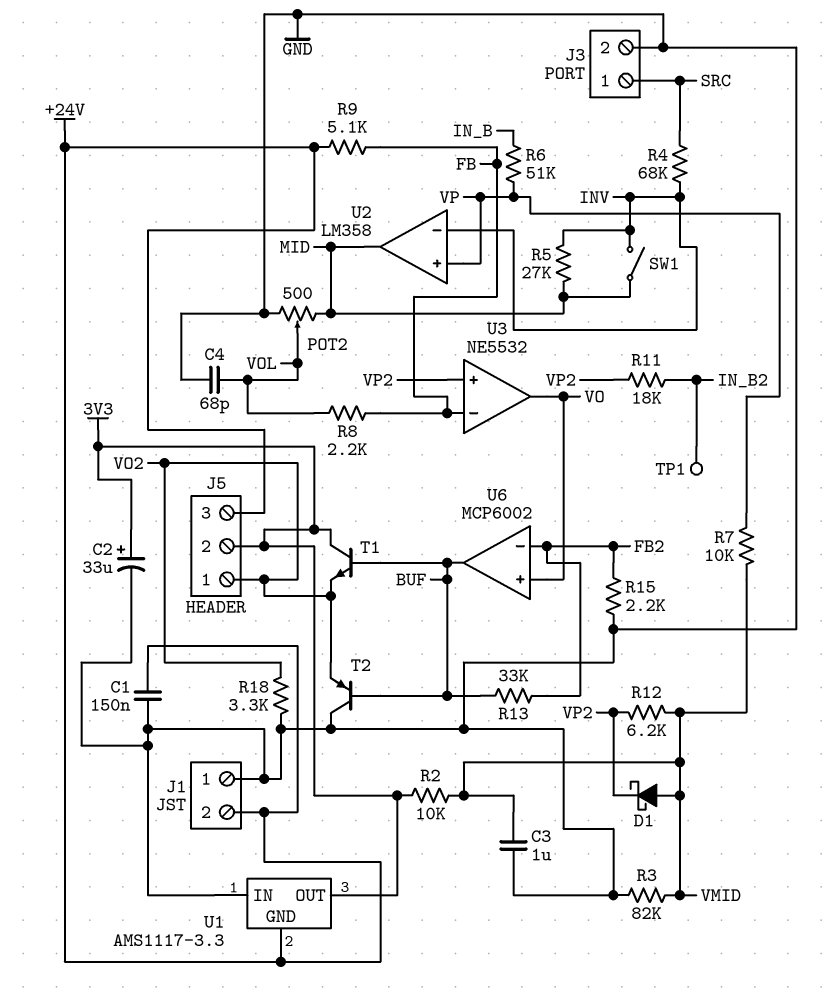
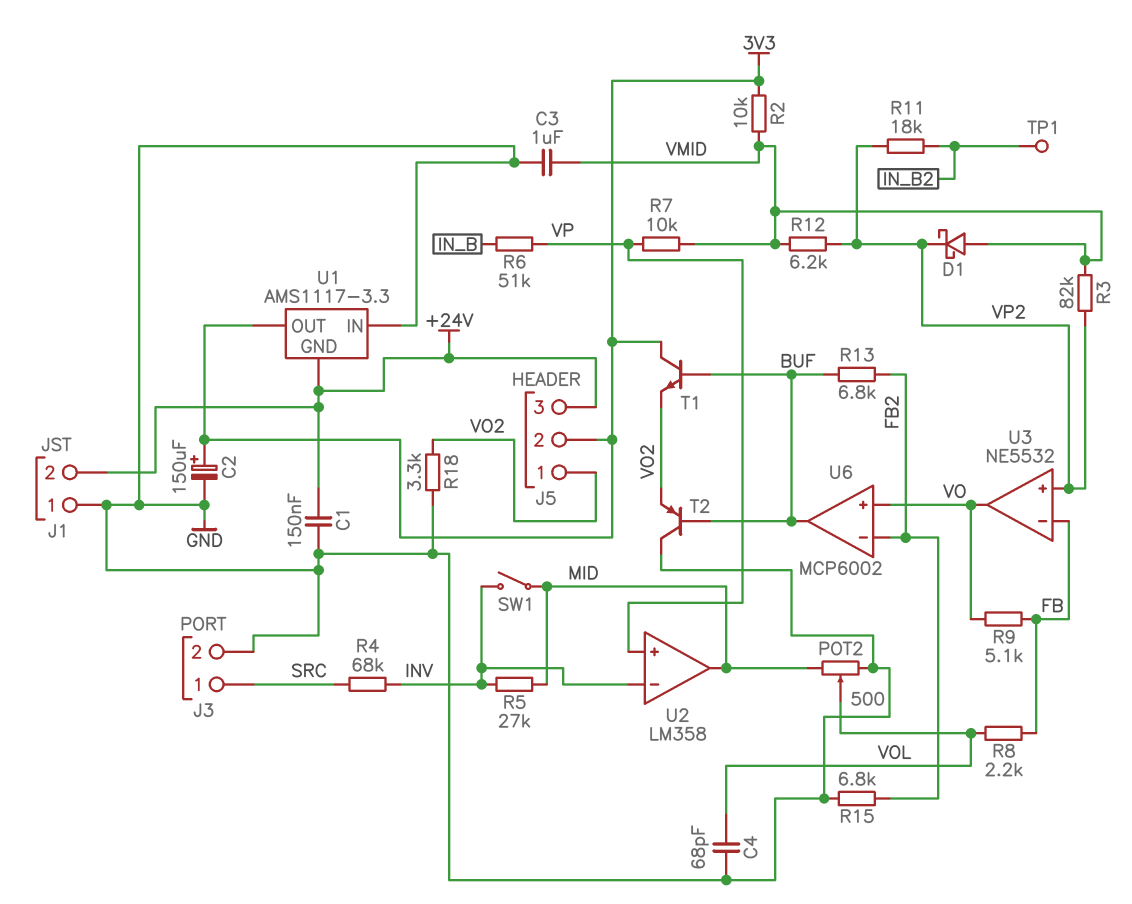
C2: 33uF (plus 3V3, minus GND) -> 150uF (plus 3V3, minus GND)
R3: 82k (GND, VMID) -> 82k (VMID, VP2)
R9: 5.1k (+24V, FB) -> 5.1k (FB, VO)
R13: 33k (BUF, FB2) -> 6.8k (BUF, FB2)
R15: 2.2k (FB2, GND) -> 6.8k (FB2, GND)

